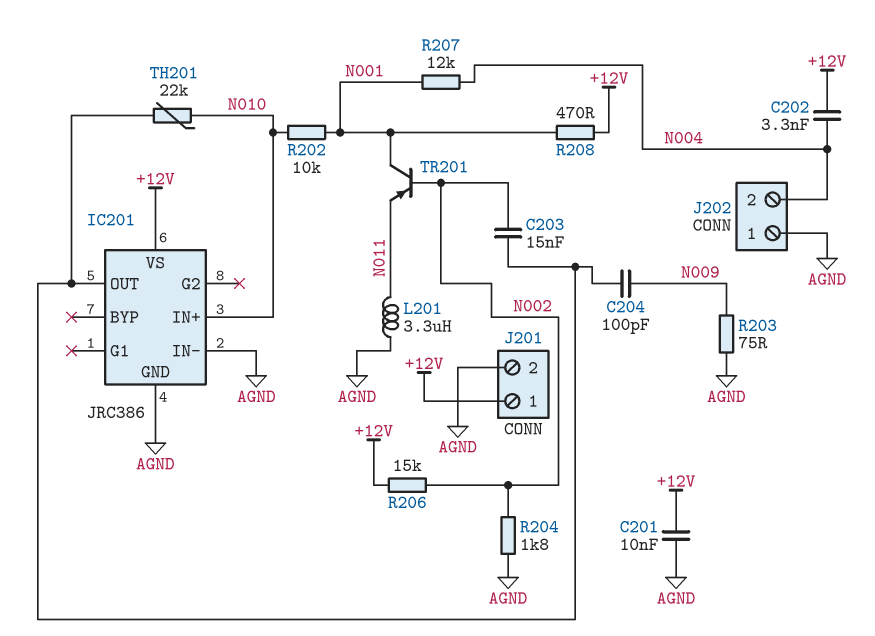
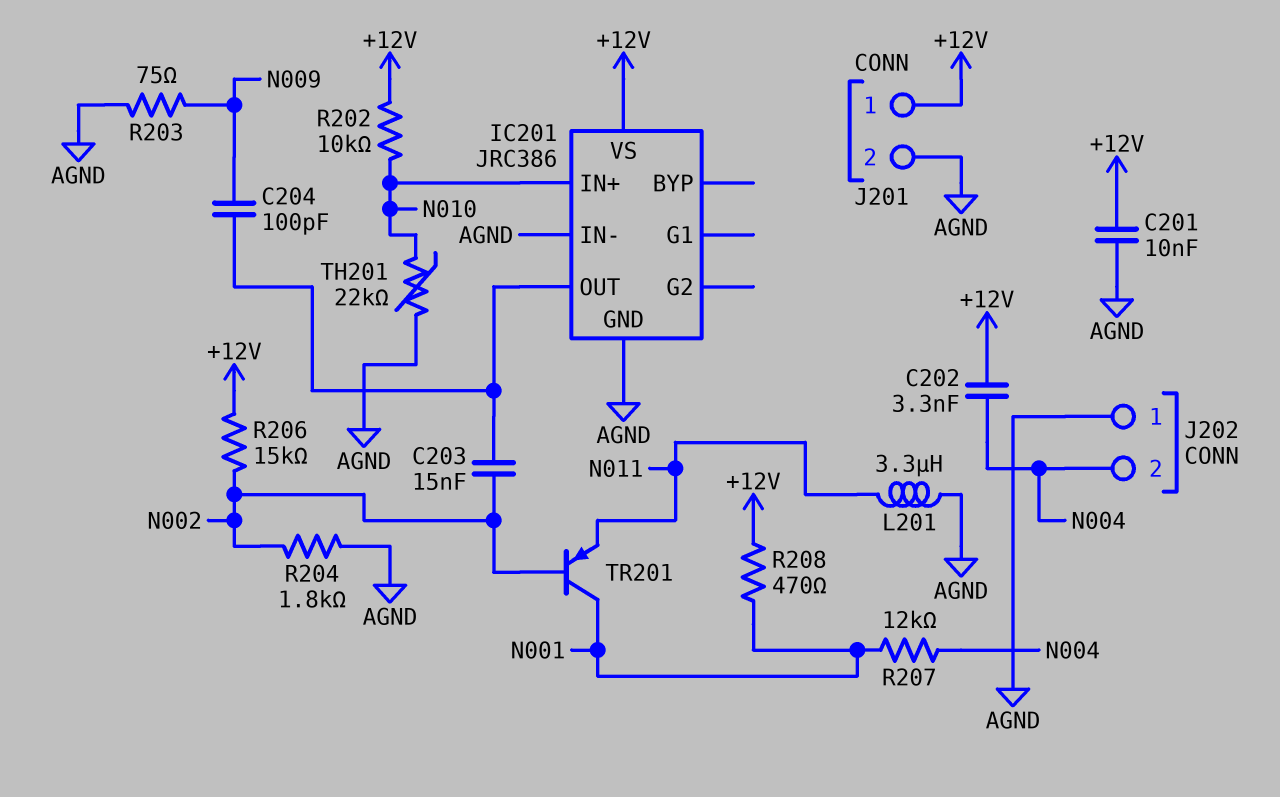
R202: 10k (N001, N010) -> 10k (+12V, N010)
TH201: 22k (IC201/OUT, N010) -> 22k (AGND, N010)

